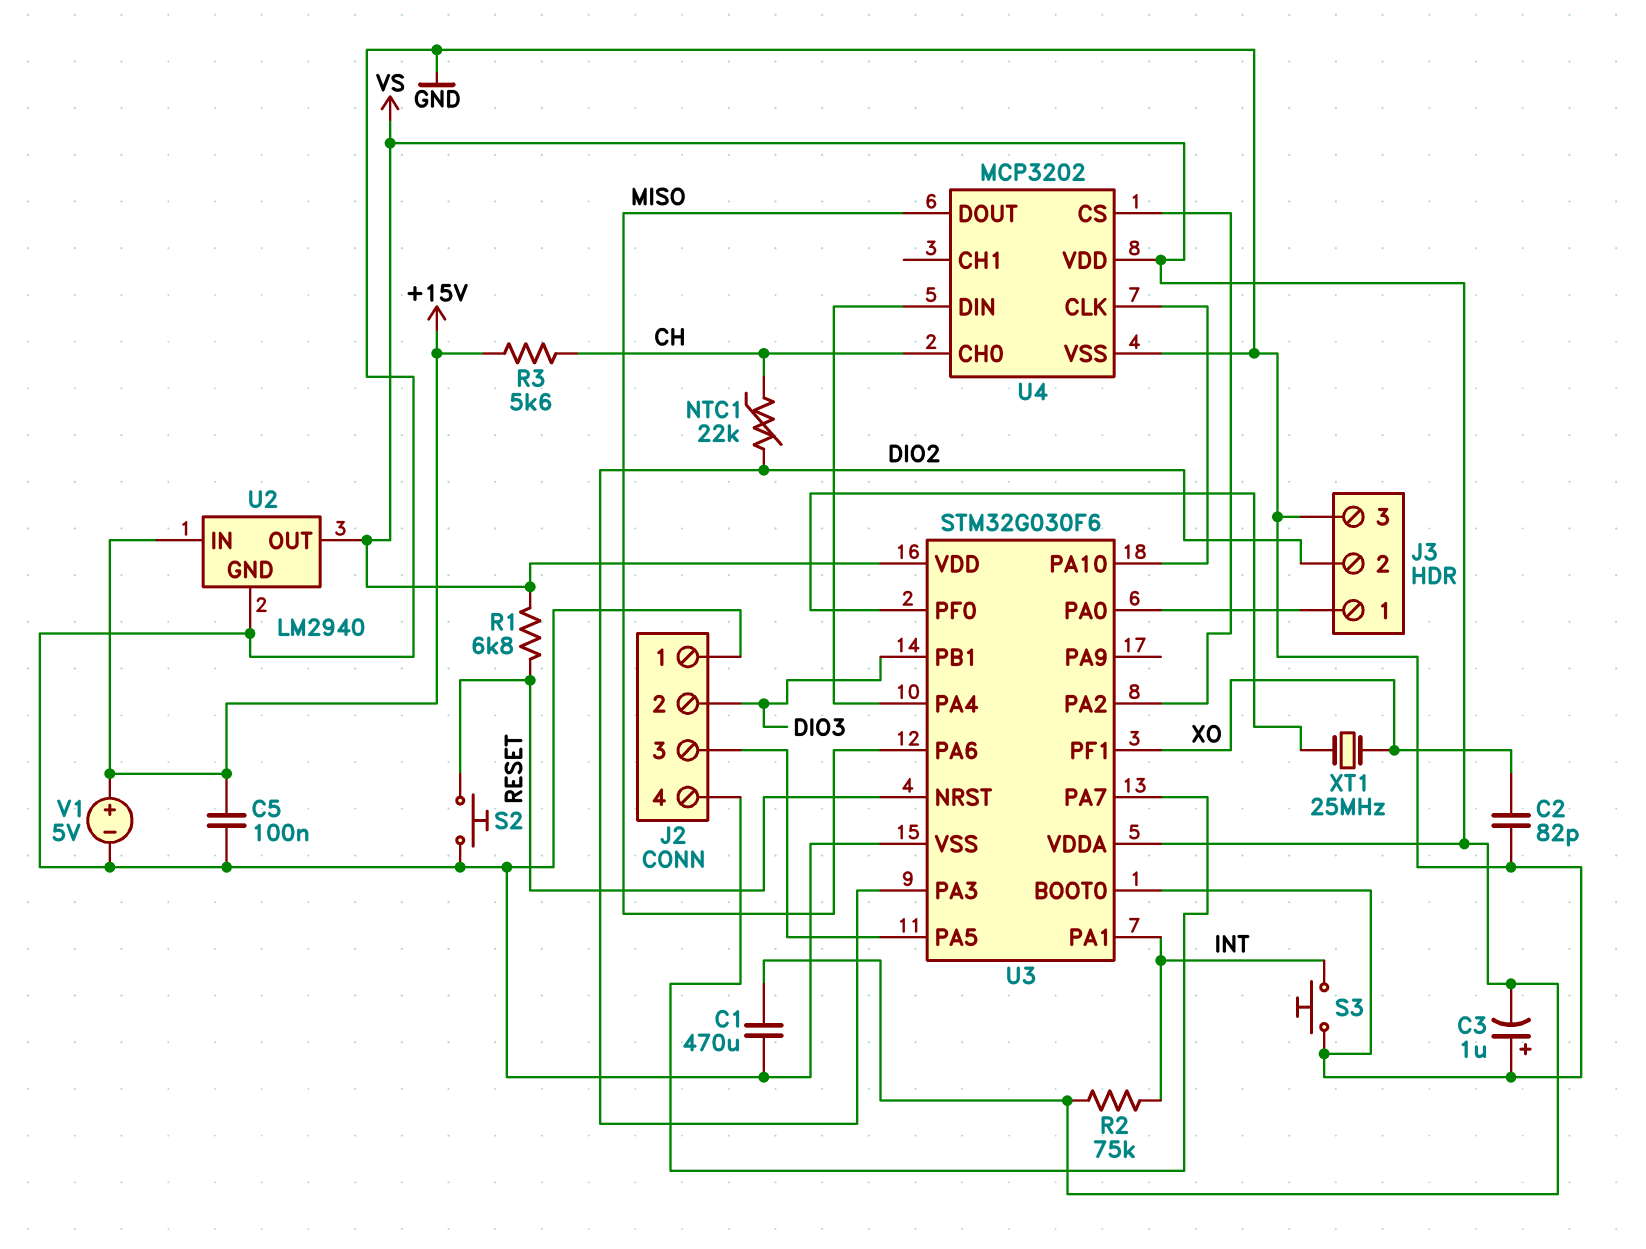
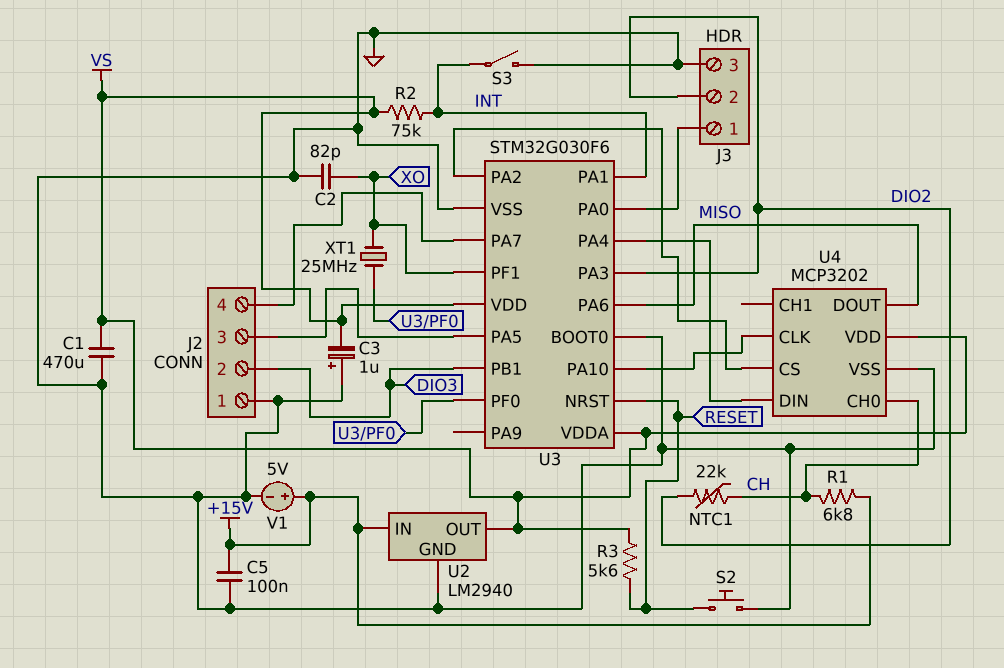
R1: 6.8k (RESET, VS) -> 6.8k (+15V, CH)
R3: 5.6k (+15V, CH) -> 5.6k (RESET, VS)
S3: button (GND, INT) -> switch (GND, INT)

